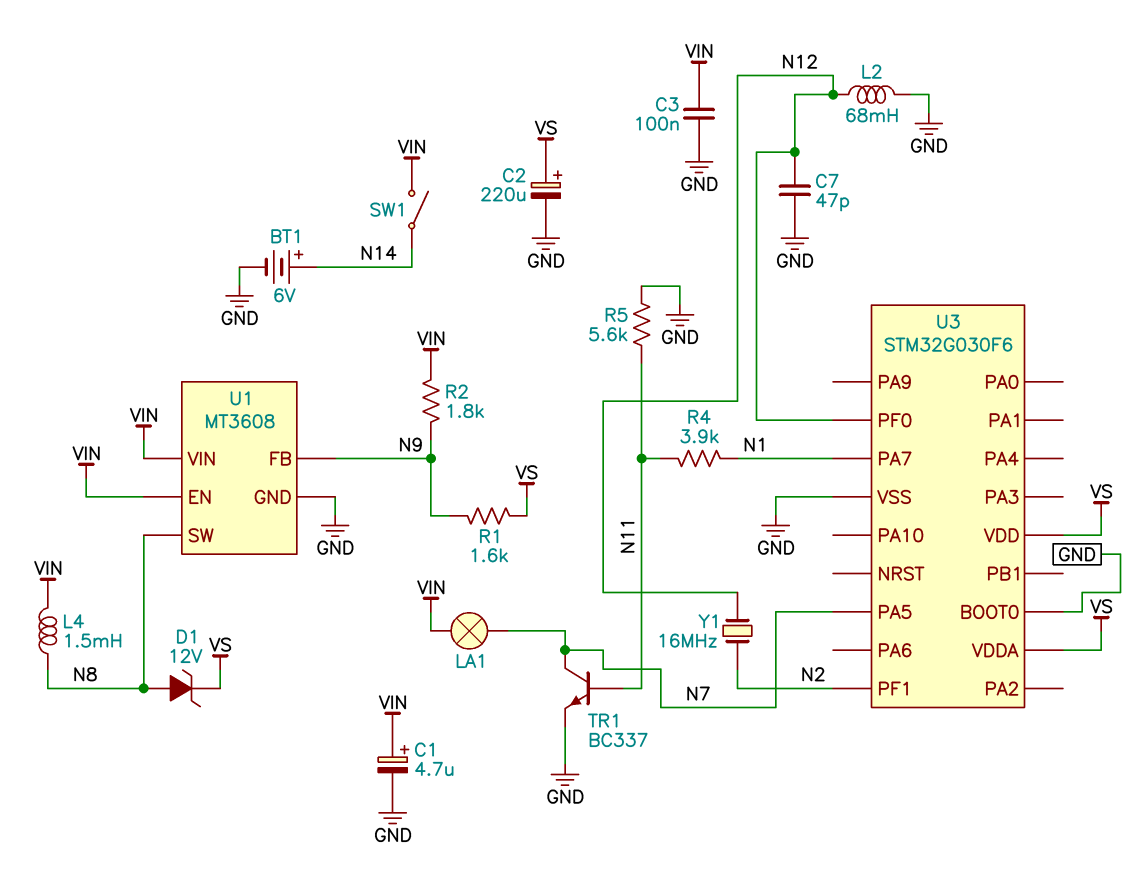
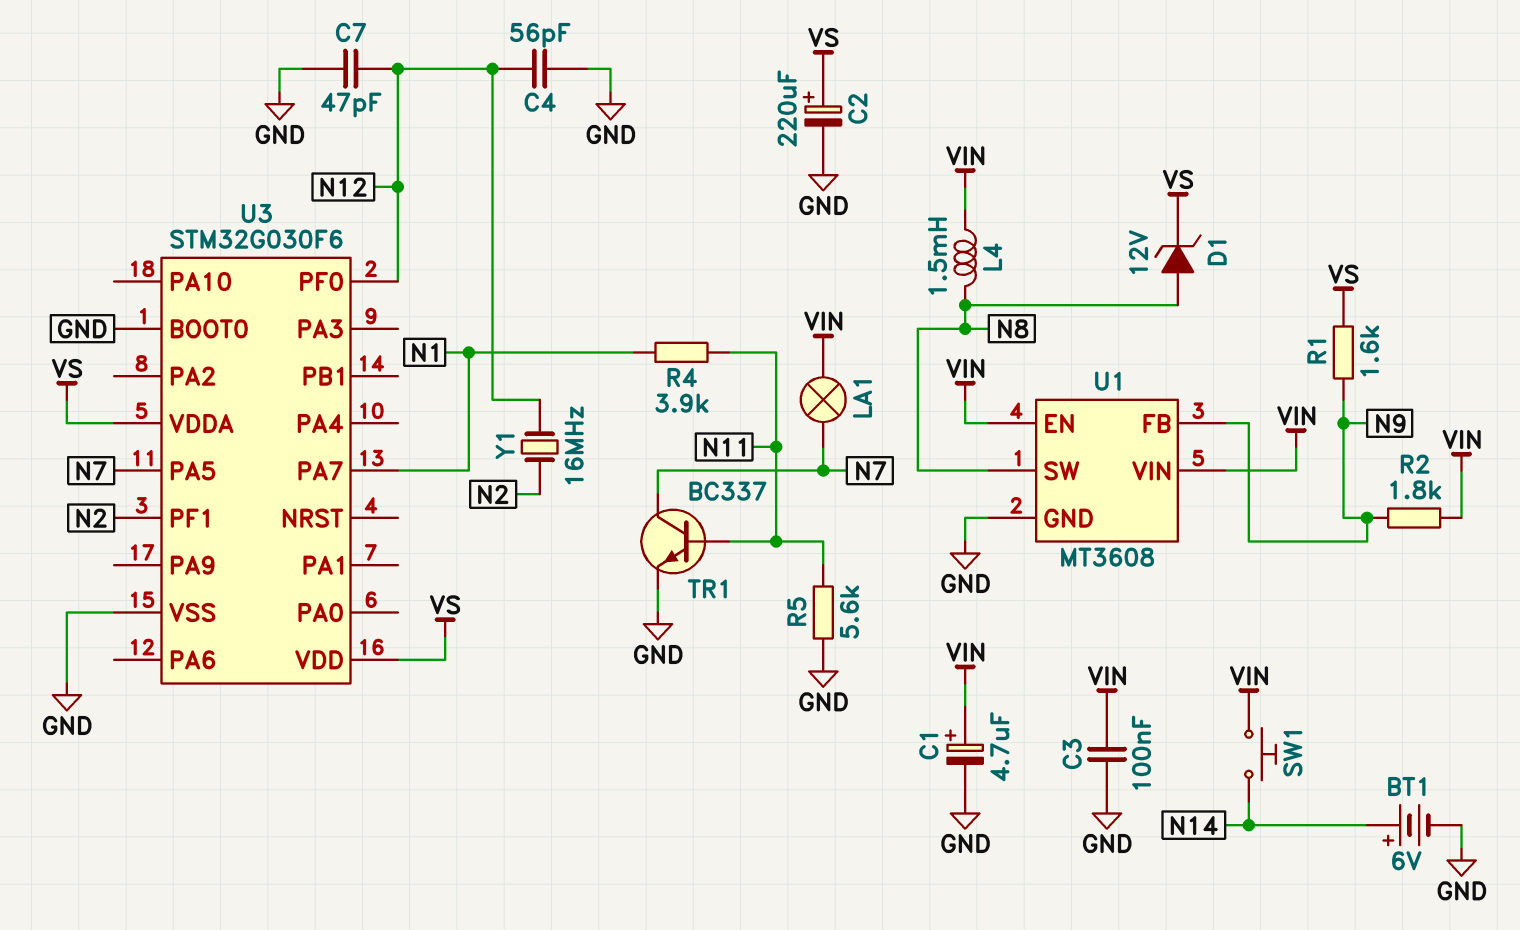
C4: none -> 56pF (GND, N12)
L2: 68mH (GND, N12) -> none
SW1: switch (N14, VIN) -> button (N14, VIN)

